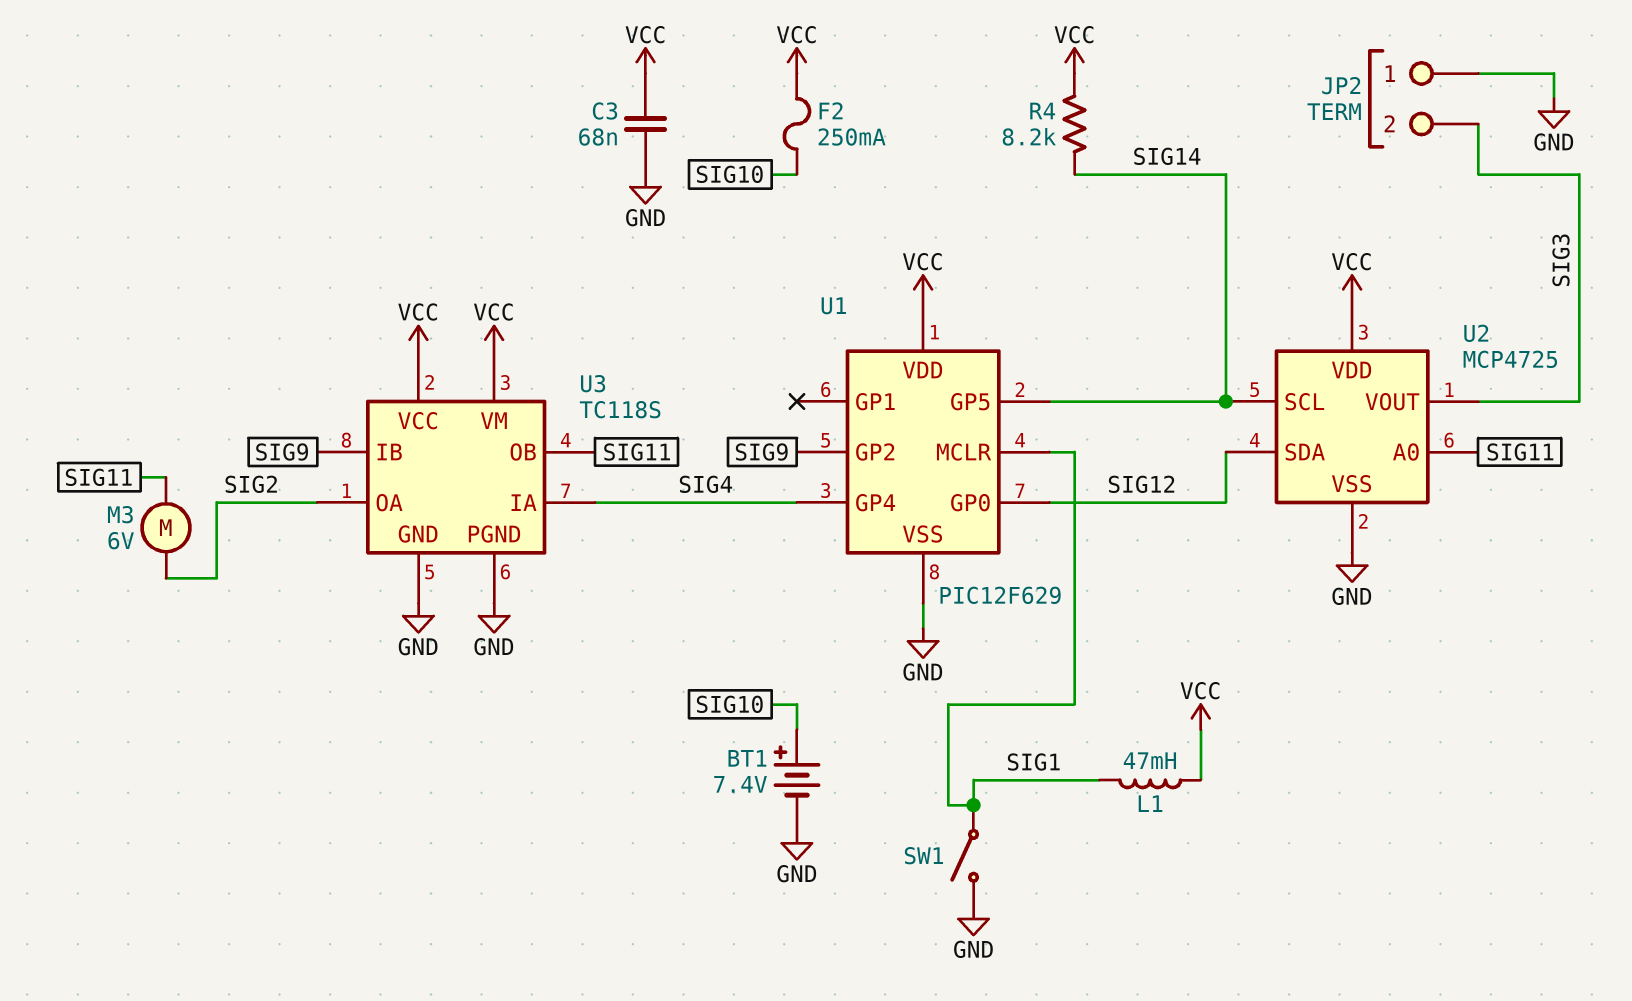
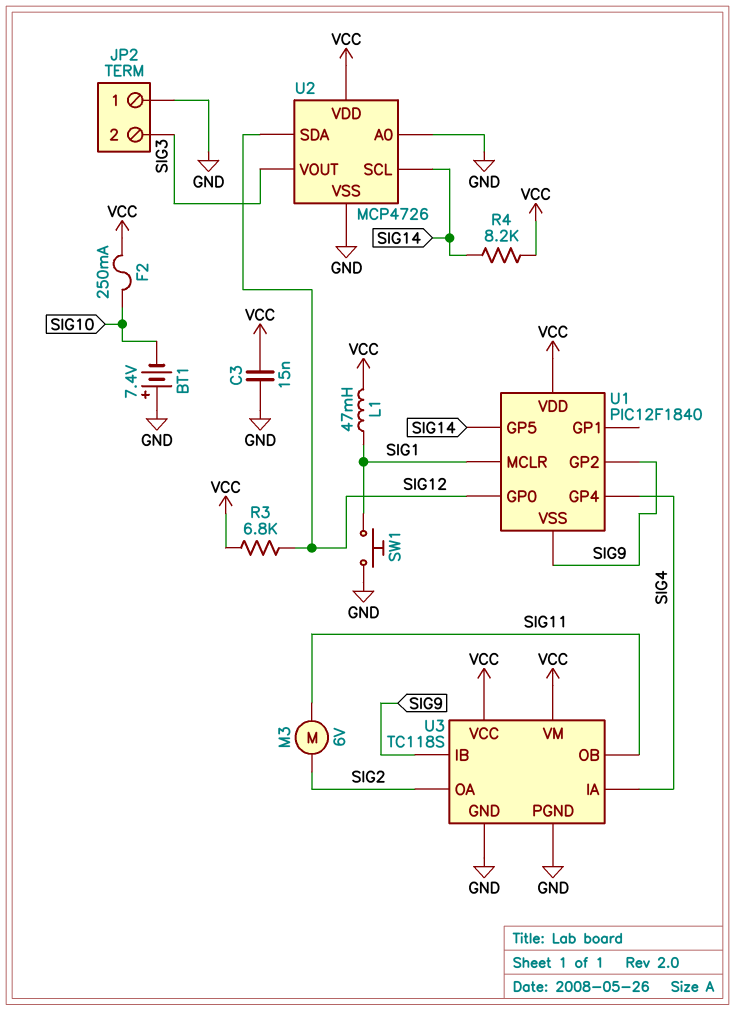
BT1: 7.4V (plus SIG10, minus GND) -> 7.4V (plus GND, minus SIG10)
C3: 68nF (GND, VCC) -> 15nF (GND, VCC)
R3: none -> 6.8k (SIG12, VCC)
SW1: switch (GND, SIG1) -> button (GND, SIG1)
U1: PIC12F629 -> PIC12F1840
U1 pin VSS: GND -> SIG9
U2: MCP4725 -> MCP4726
U2 pin A0: SIG11 -> GND

